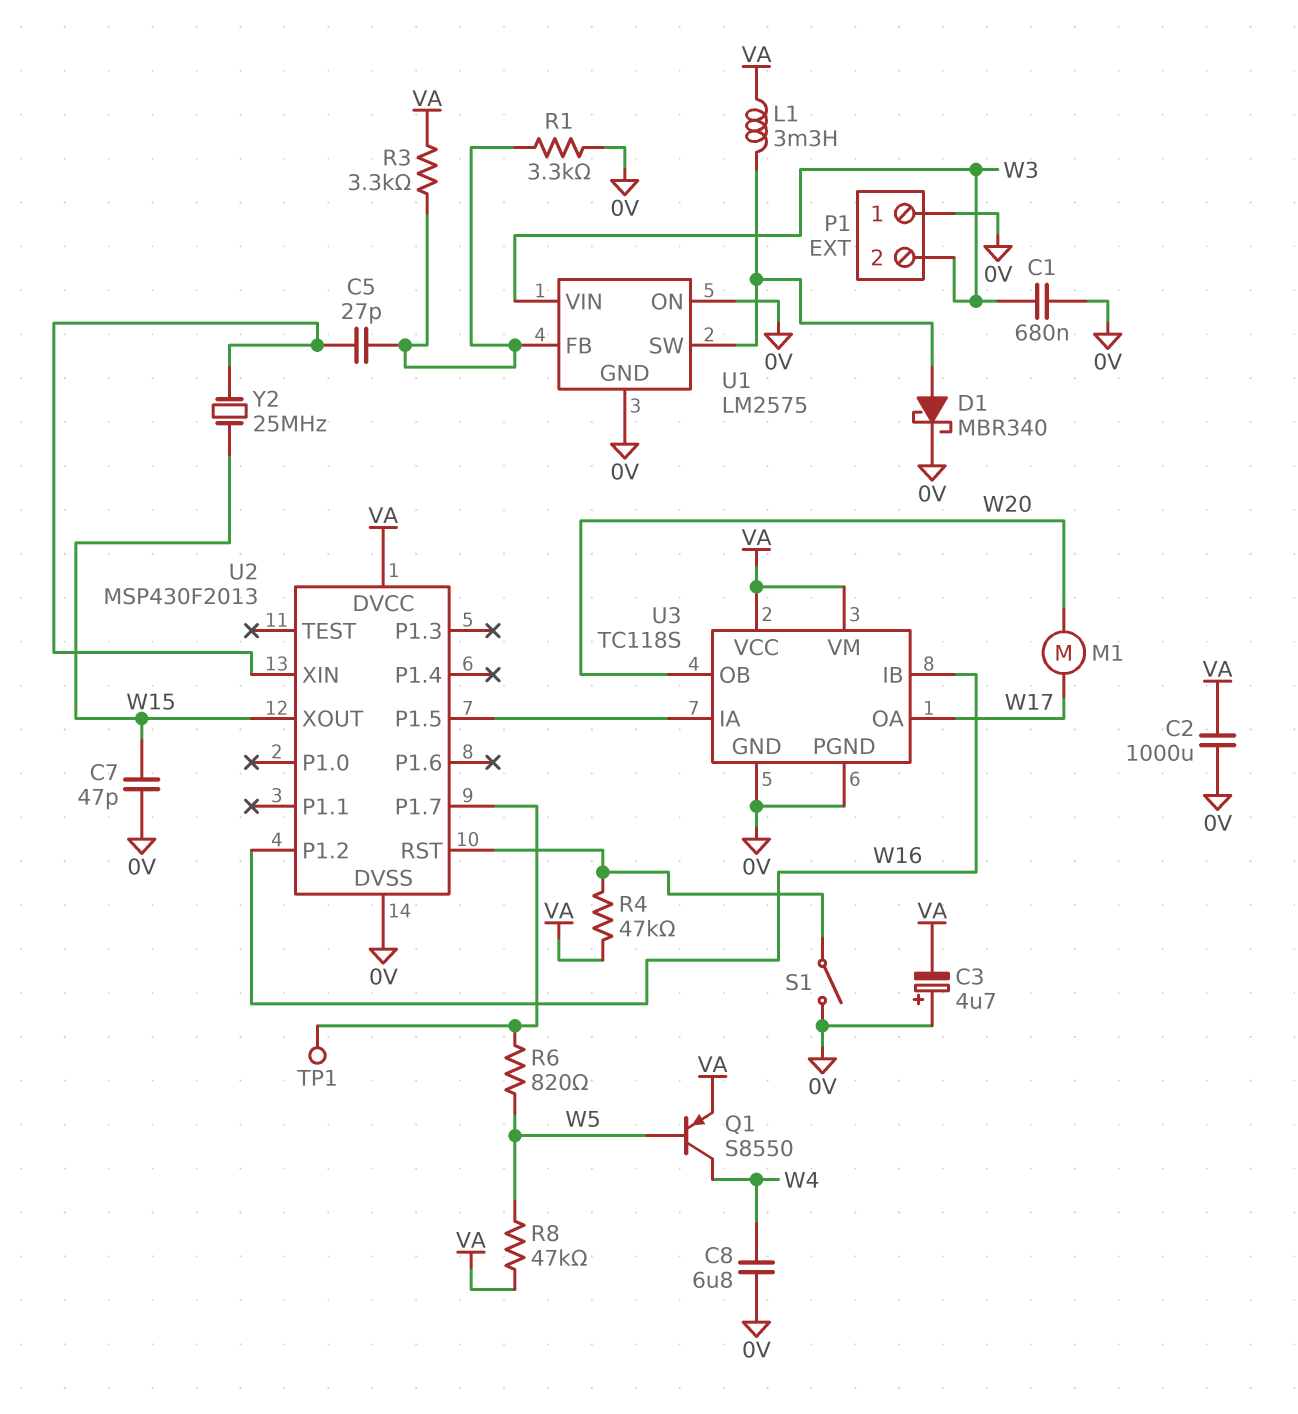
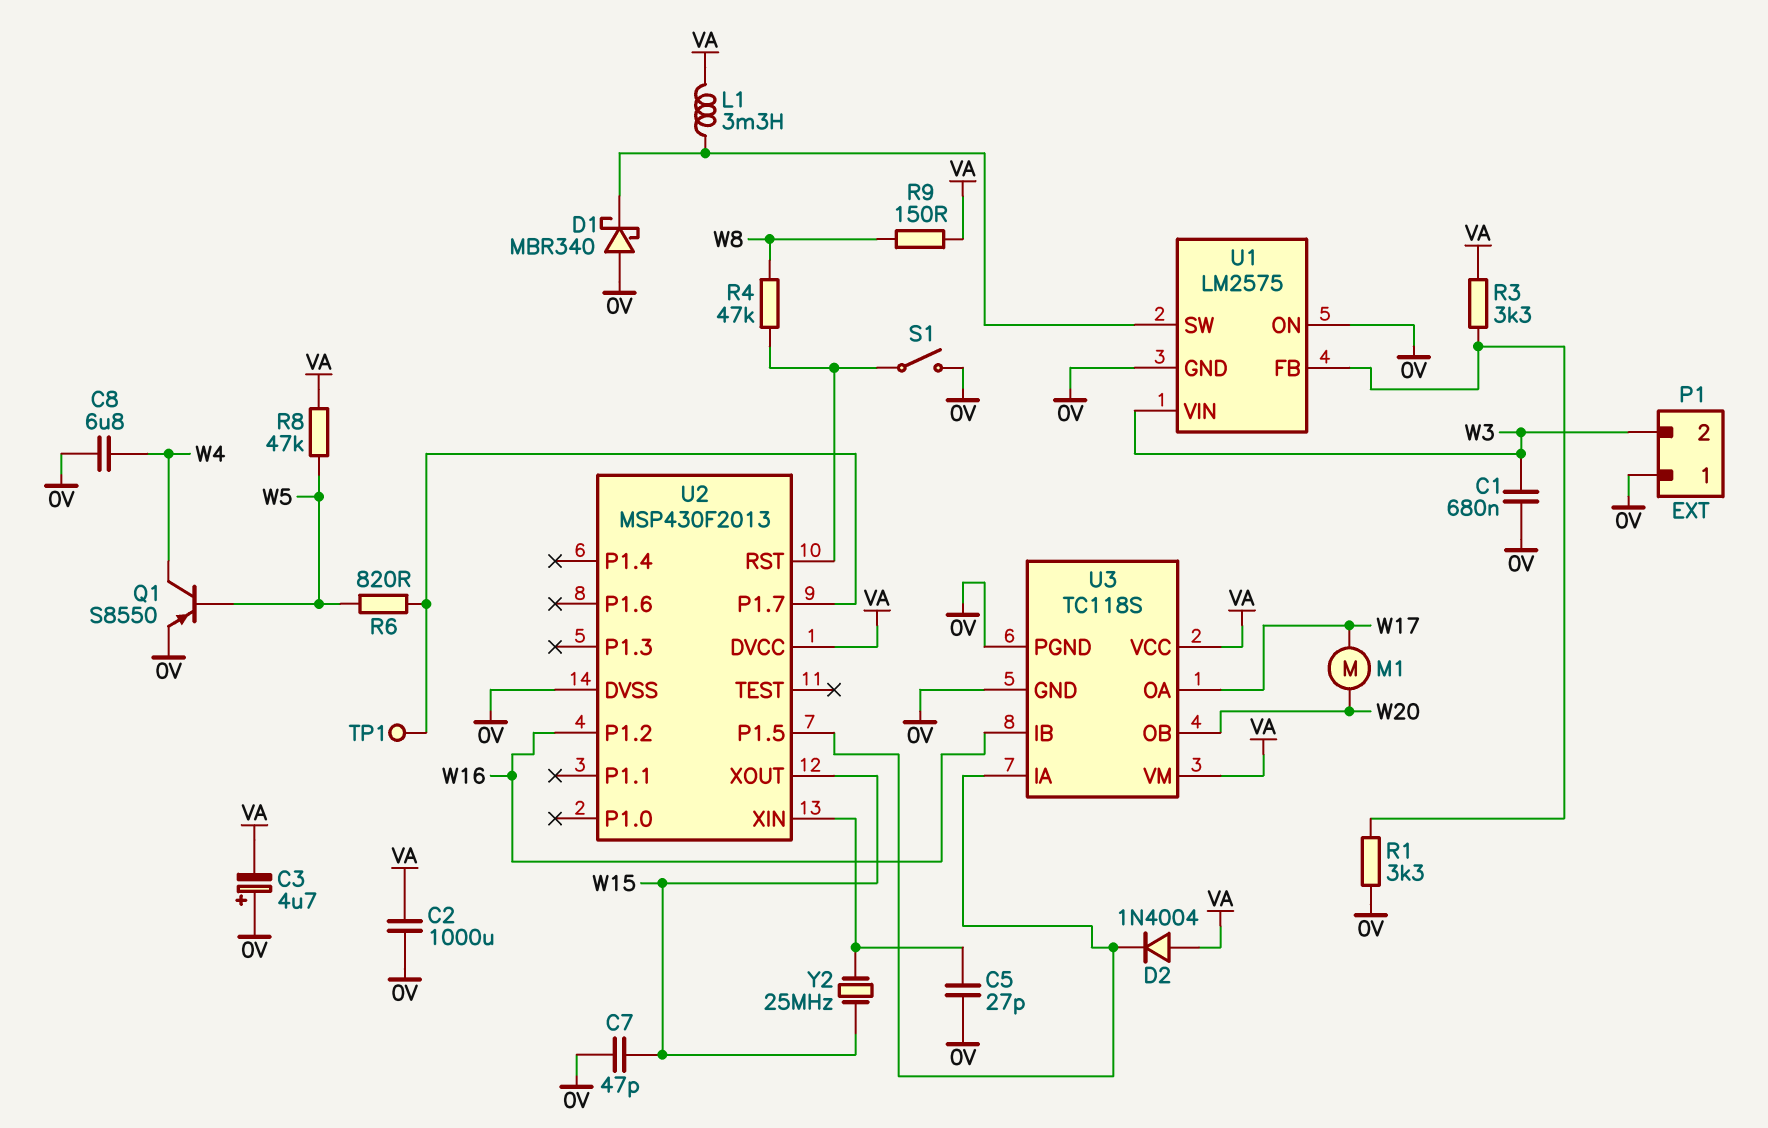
C5: 27pF (U1/FB, U2/XIN) -> 27pF (0V, U2/XIN)
D1: schottky MBR340 (A U1/SW, K 0V) -> schottky MBR340 (A 0V, K U1/SW)
D2: none -> diode 1N4004 (A VA, K U2/P1.5)
Q1: PNP S8550 (B W5, C W4, E VA) -> PNP S8550 (B W5, C W4, E 0V)
R4: 47k (U2/RST, VA) -> 47k (U2/RST, W8)
R9: none -> 150 (VA, W8)

